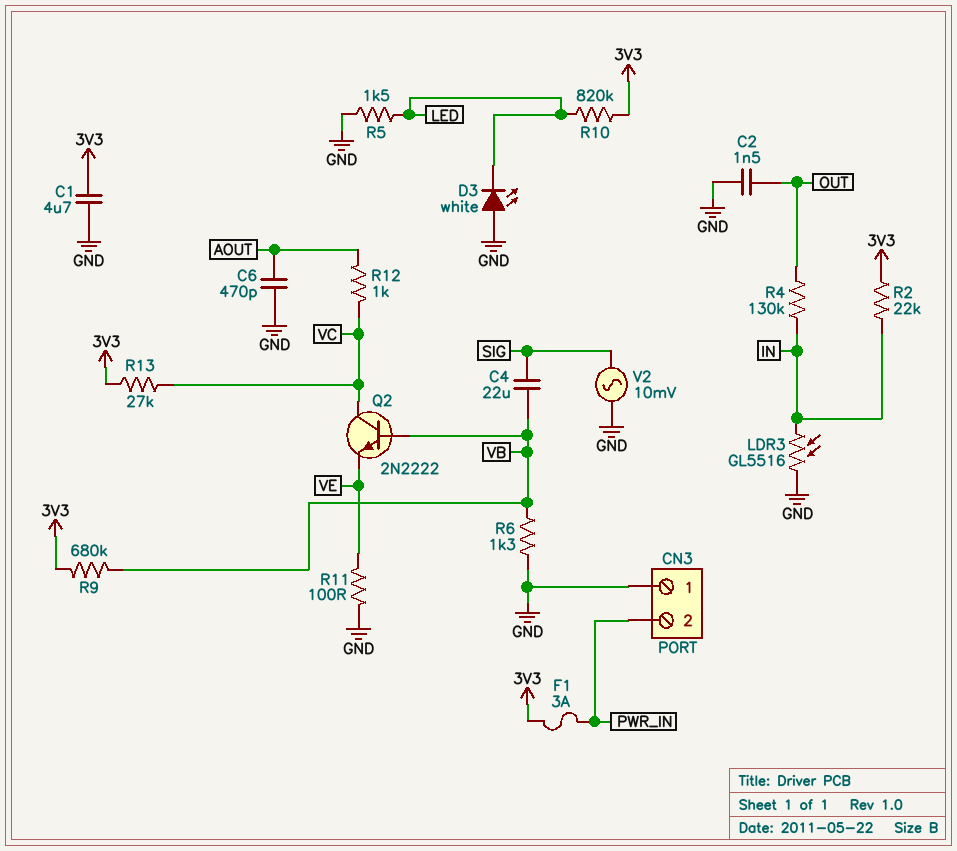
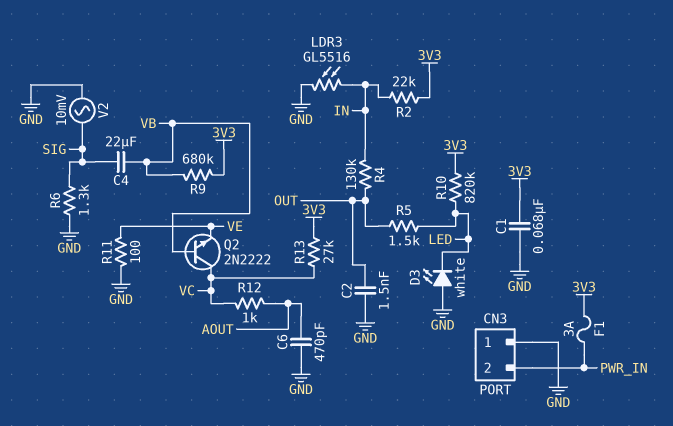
C1: 4.7uF (3V3, GND) -> 68nF (3V3, GND)
R5: 1.5k (GND, LED) -> 1.5k (LED, OUT)
R6: 1.3k (GND, VB) -> 1.3k (GND, SIG)

